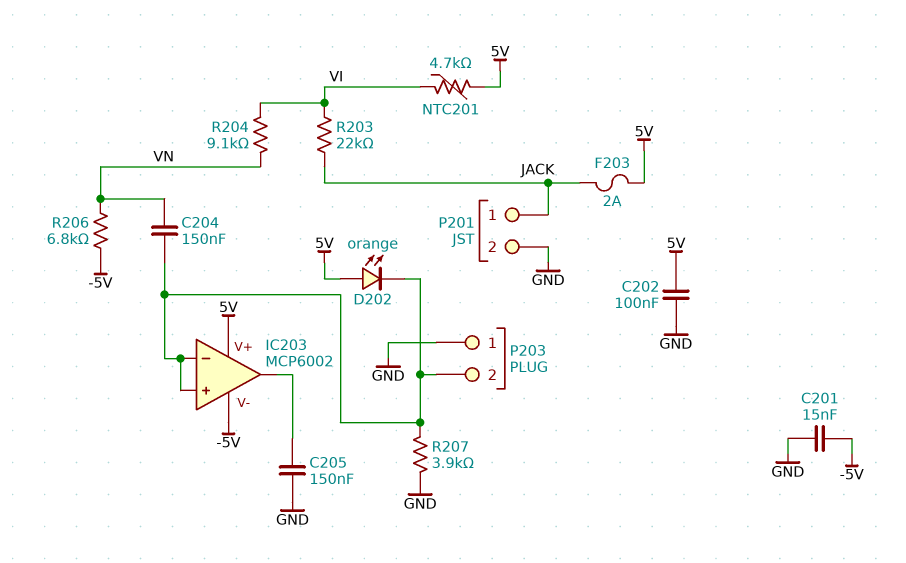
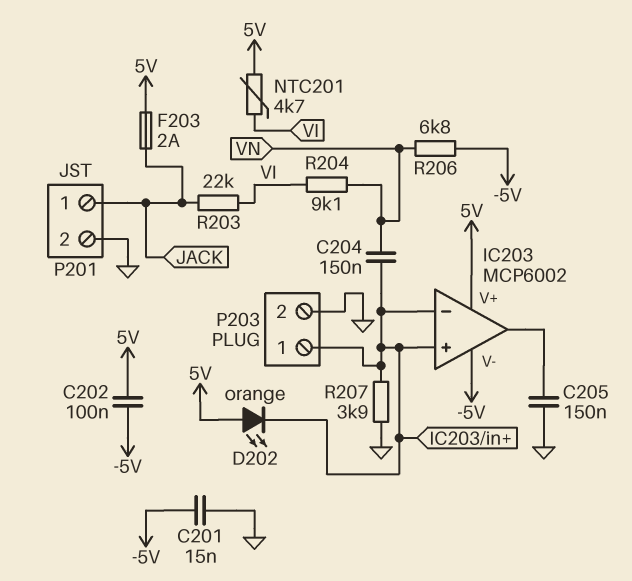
C202: 100nF (5V, GND) -> 100nF (-5V, 5V)
P203 pin 1: GND -> IC203/in+
P203 pin 2: IC203/in+ -> GND

